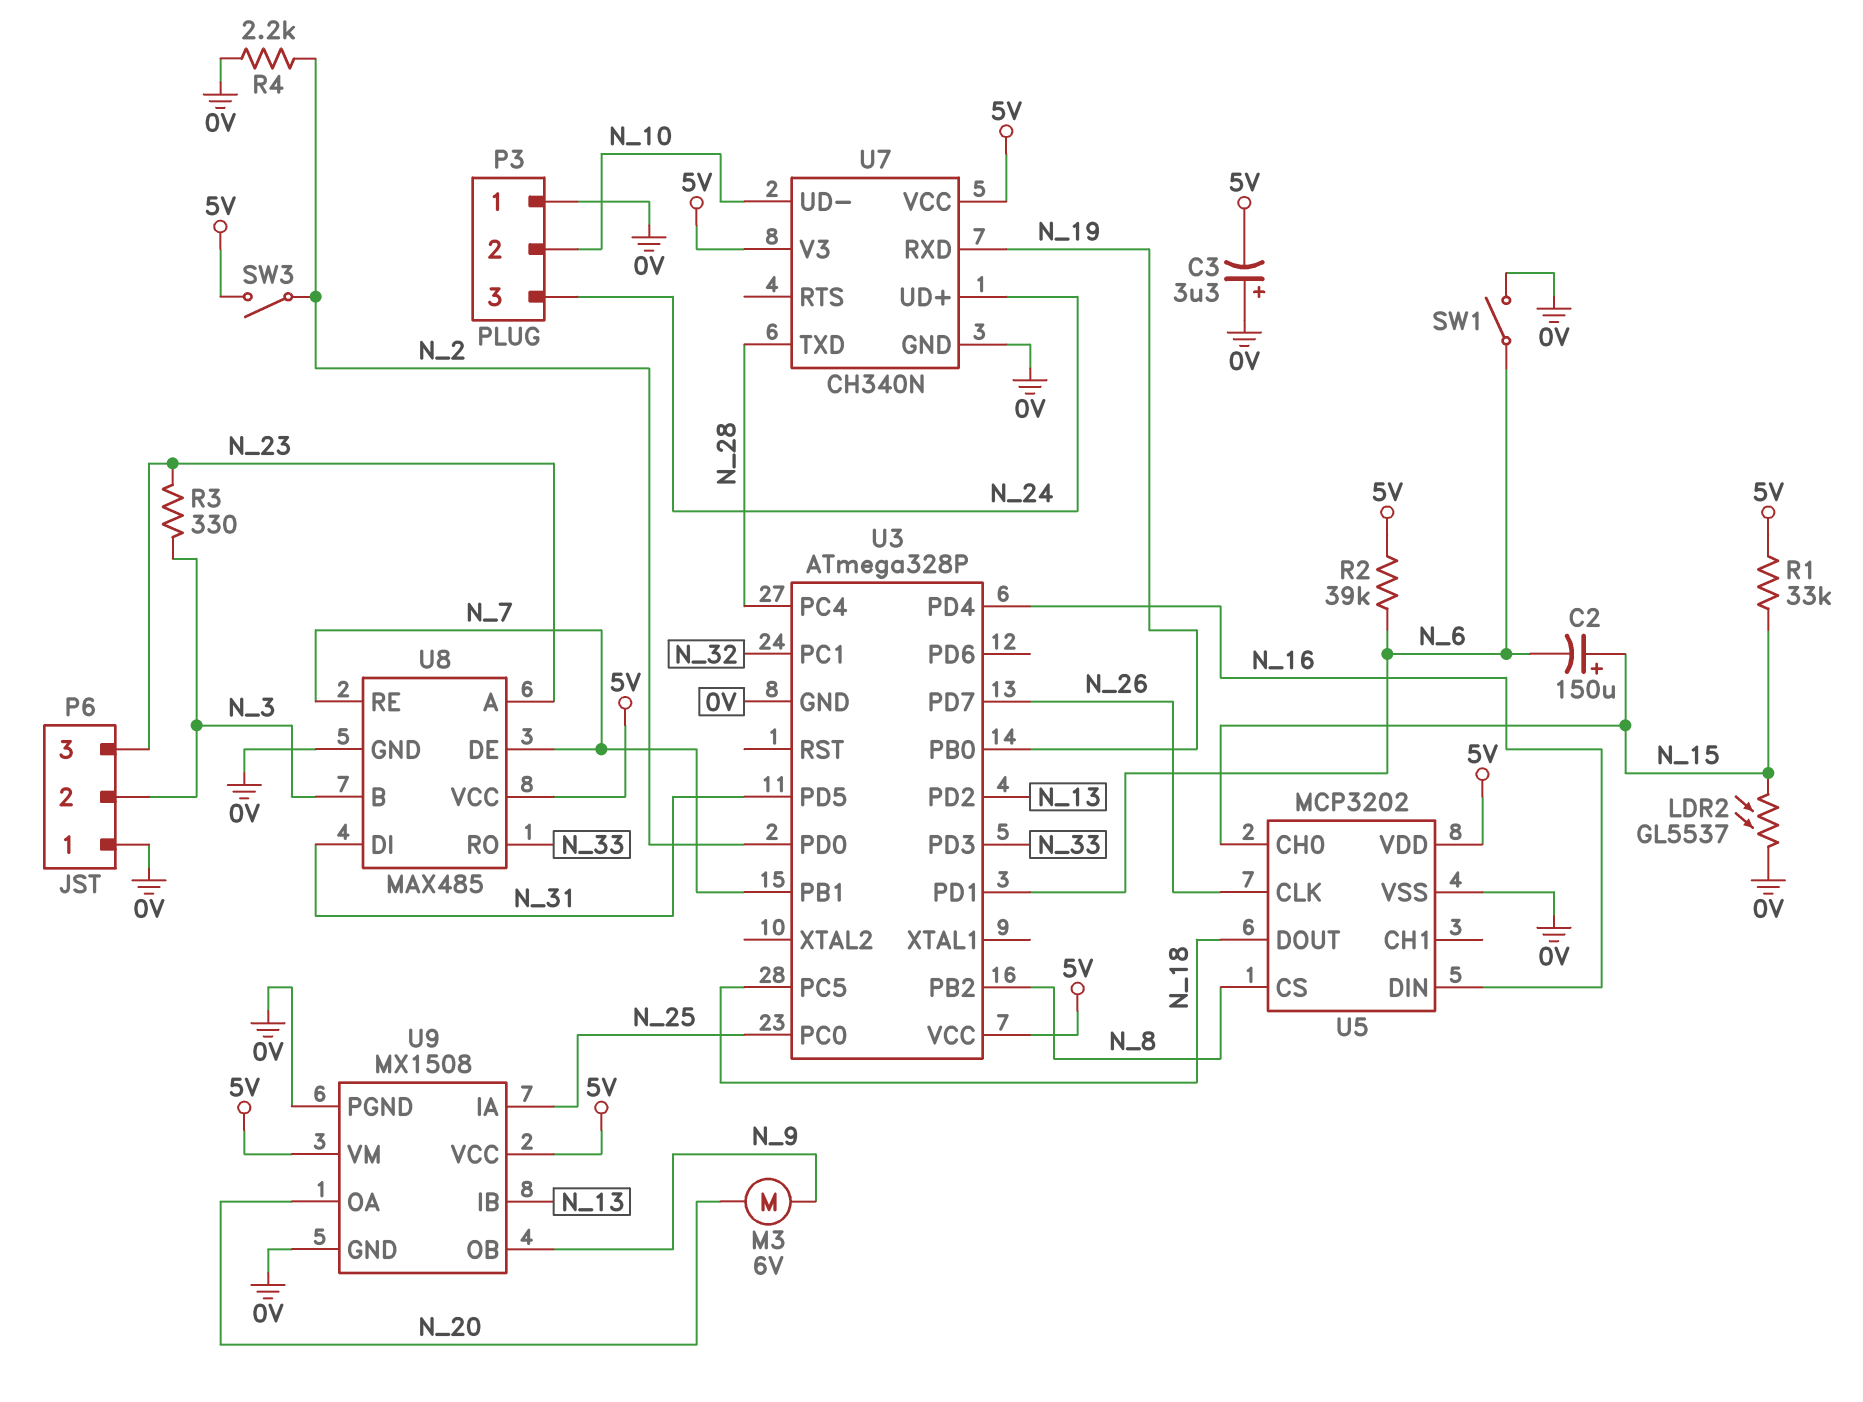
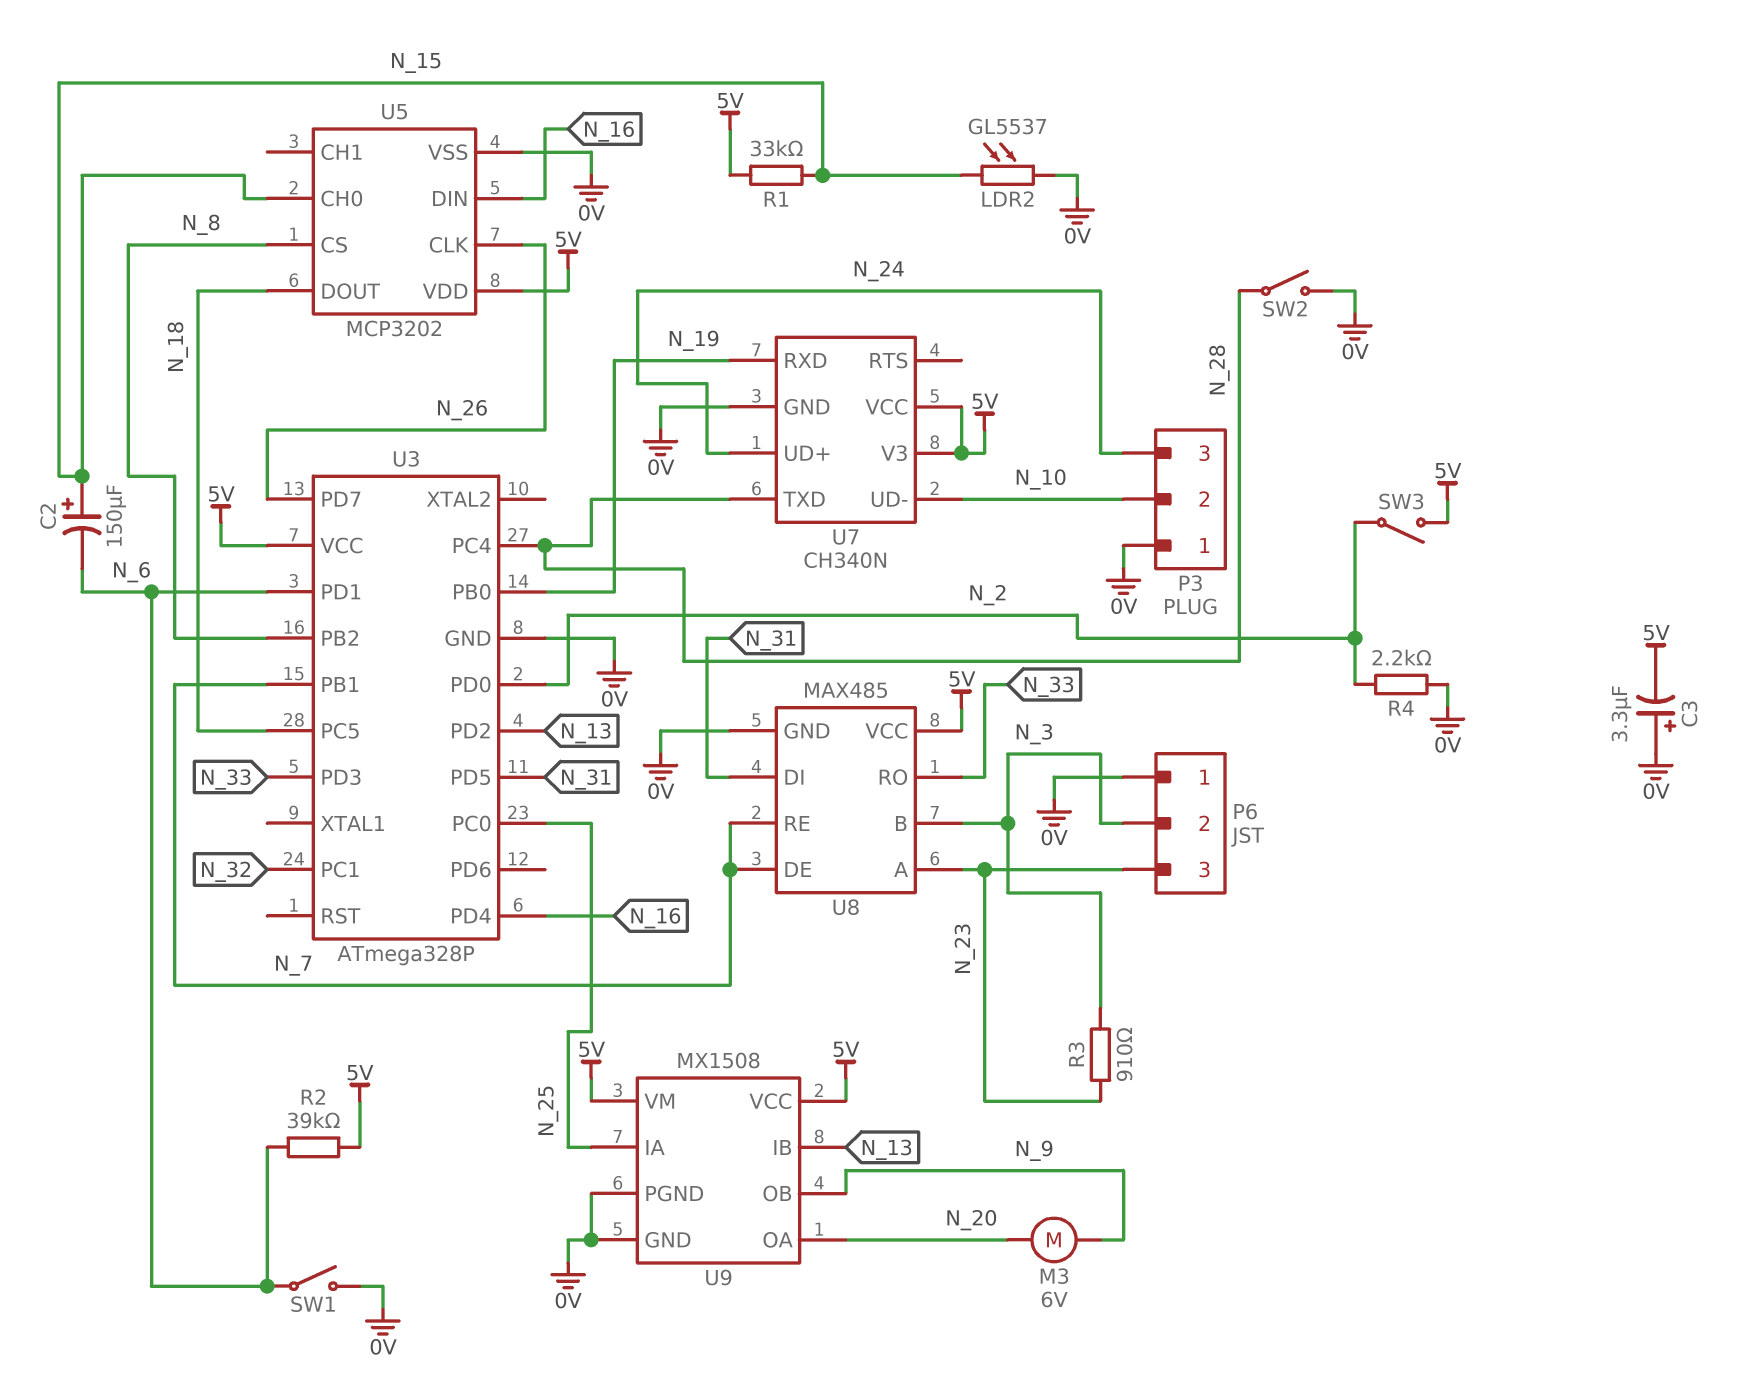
R3: 330 (N_3, N_23) -> 910 (N_3, N_23)
SW2: none -> switch (0V, N_28)

